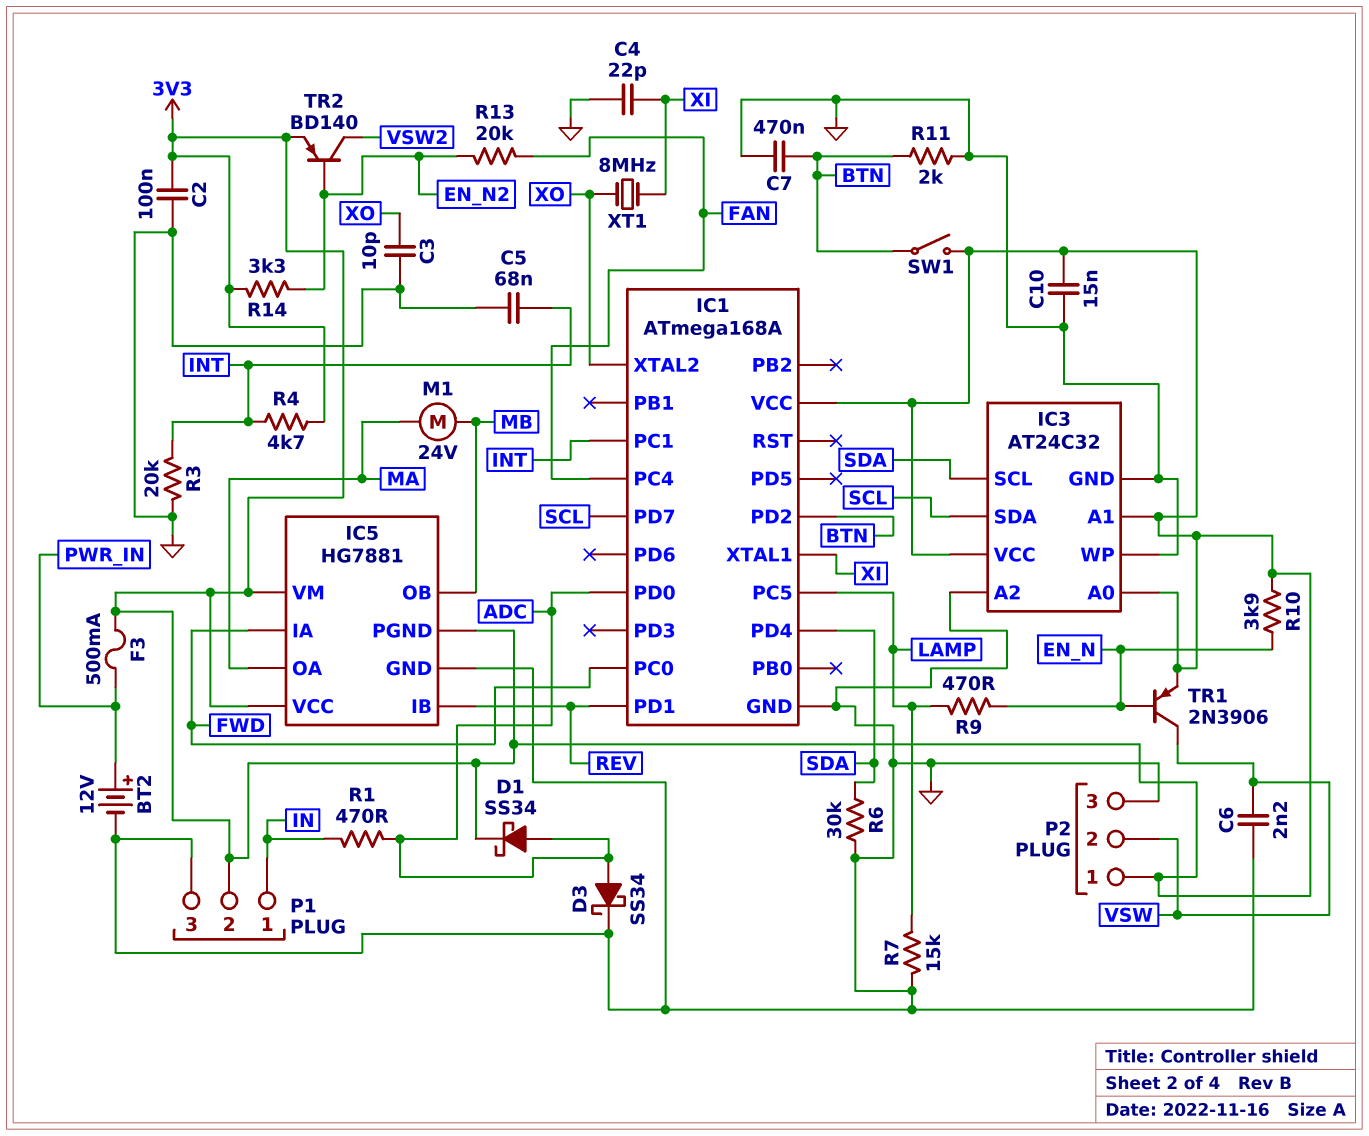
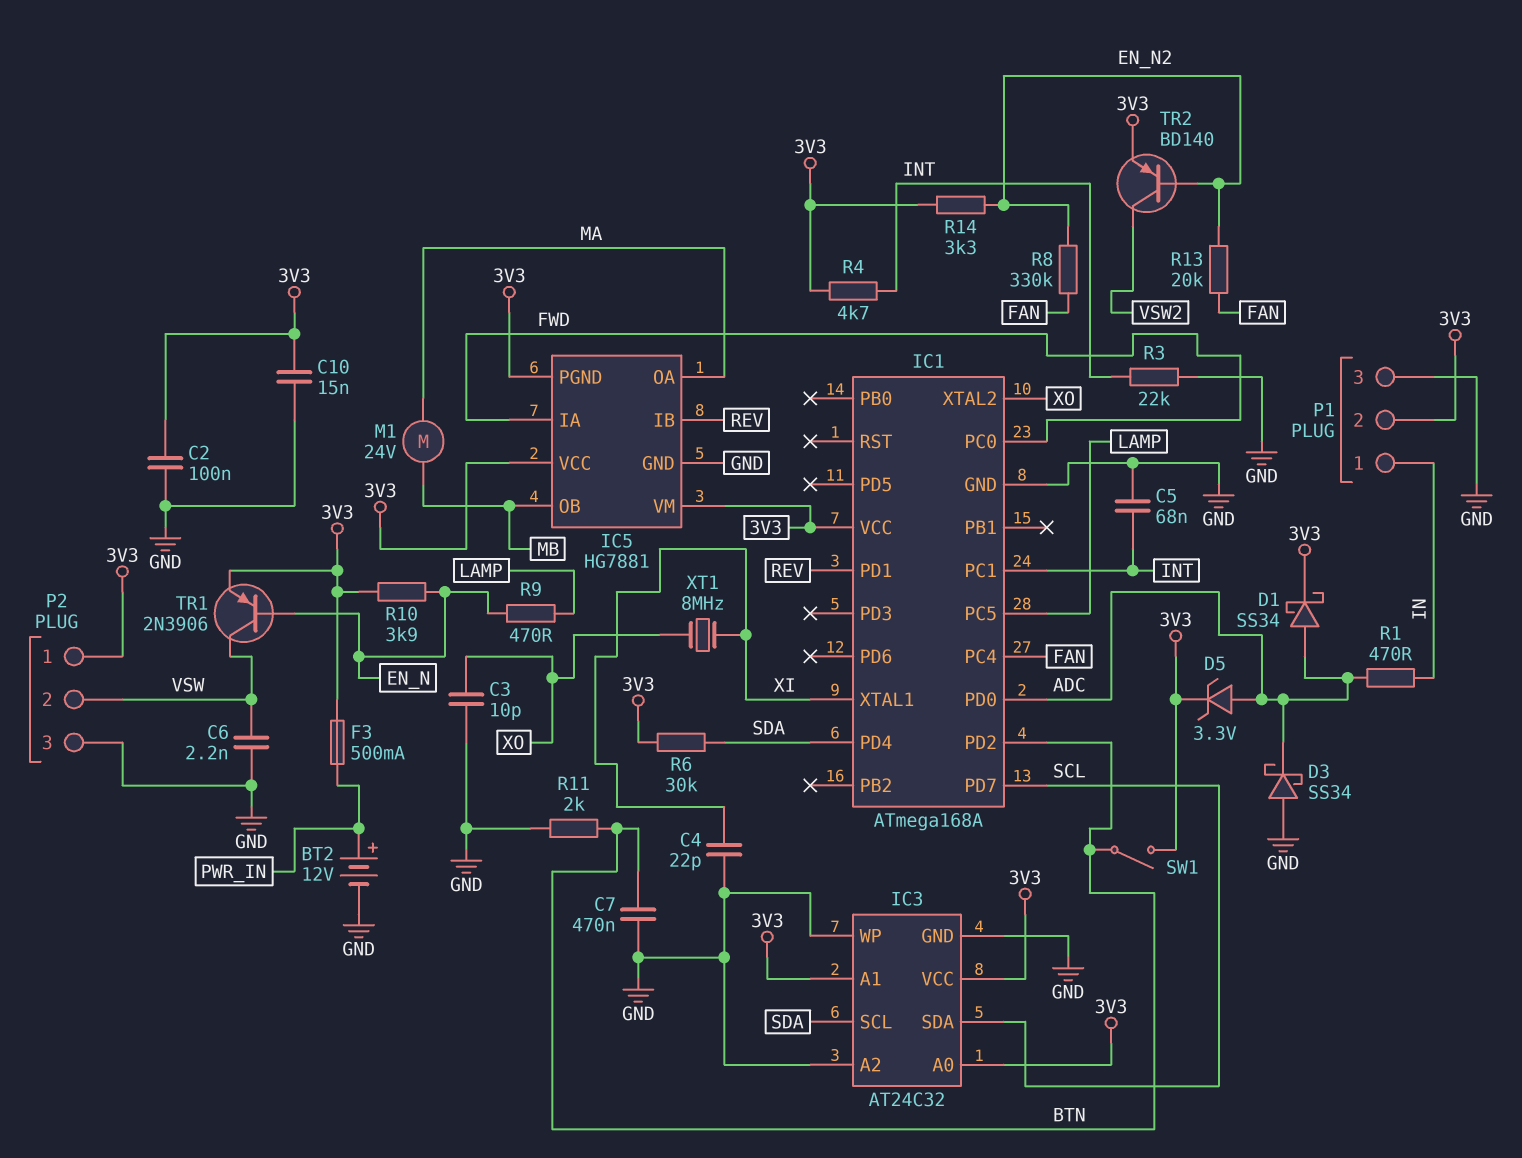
D3: schottky SS34 (A ADC, K GND) -> schottky SS34 (A GND, K ADC)
D5: none -> zener 3.3V (A ADC, K 3V3)
R3: 20k (GND, INT) -> 22k (GND, INT)
R6: 30k (GND, SDA) -> 30k (3V3, SDA)
R7: 15k (GND, LAMP) -> none
R8: none -> 330k (EN_N2, FAN)

